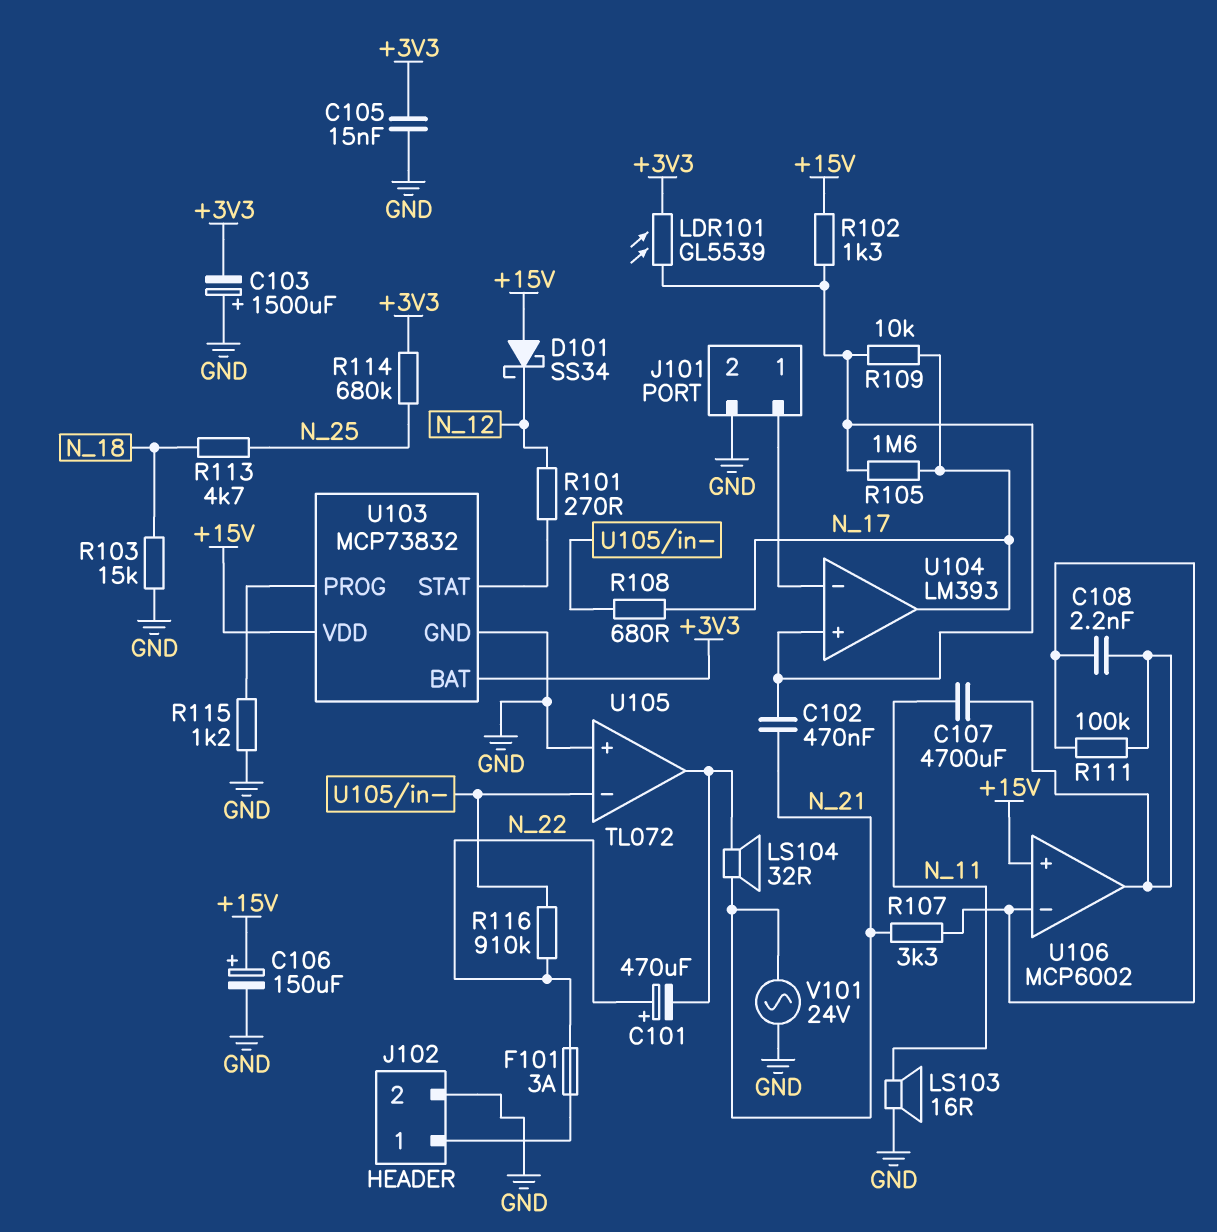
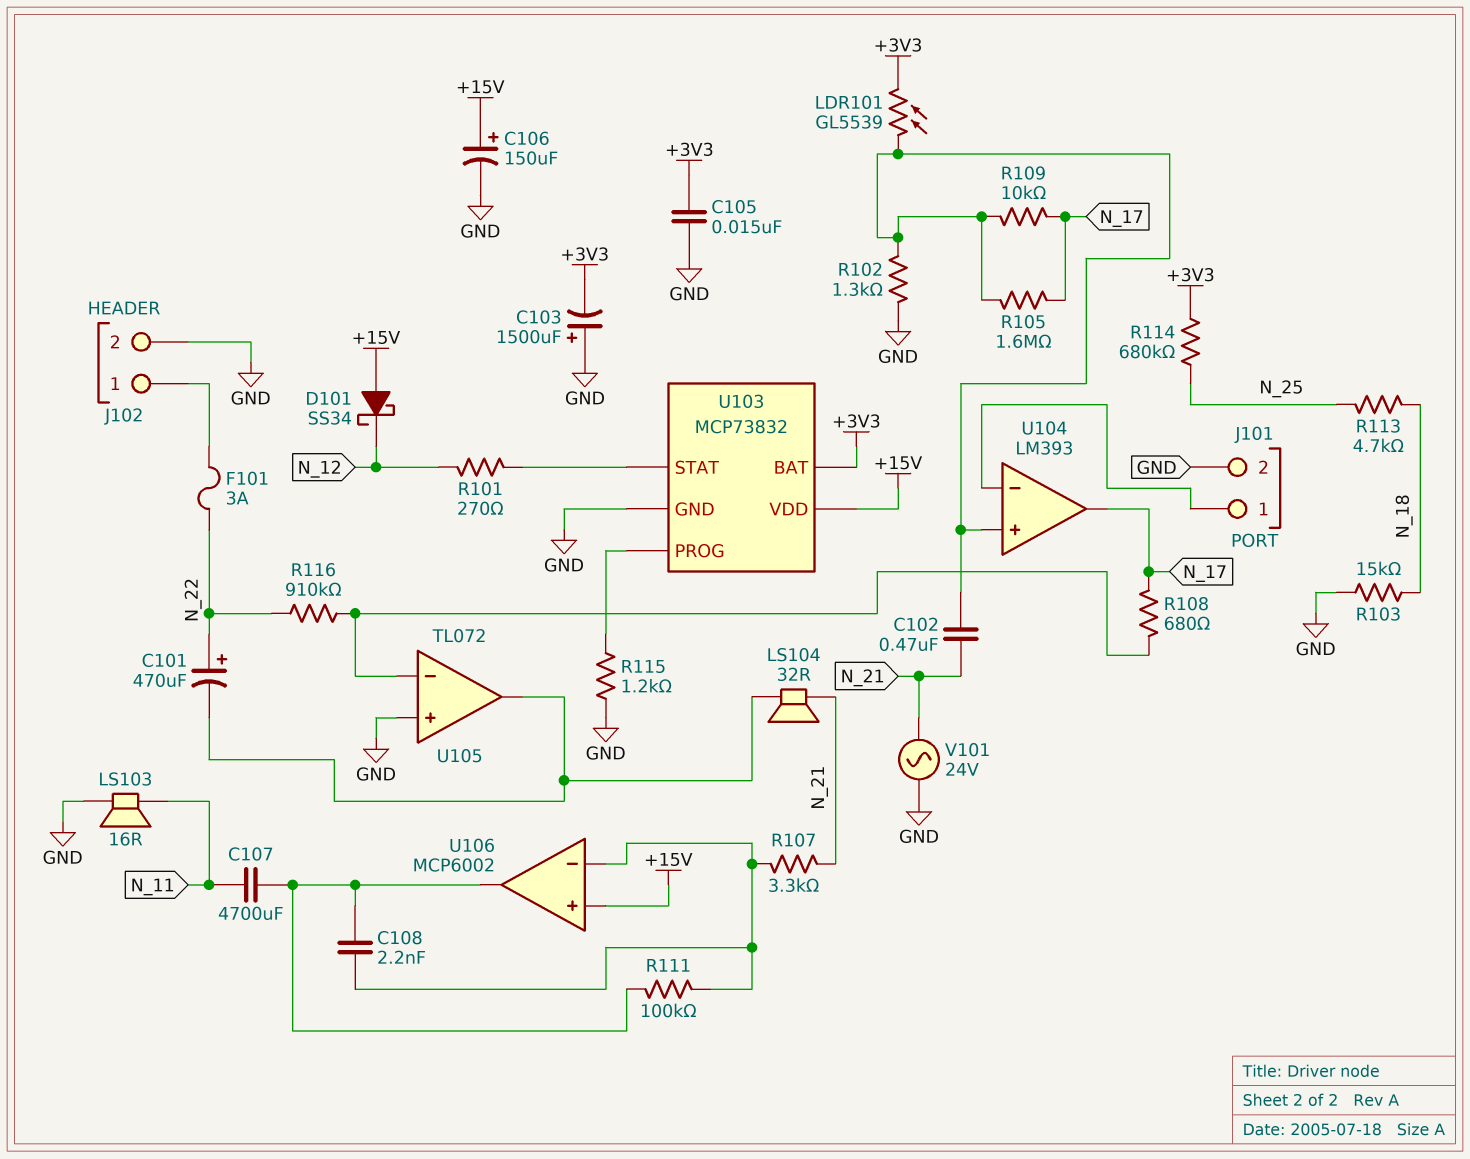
R102: 1.3k (+15V, U104/in+) -> 1.3k (GND, U104/in+)

